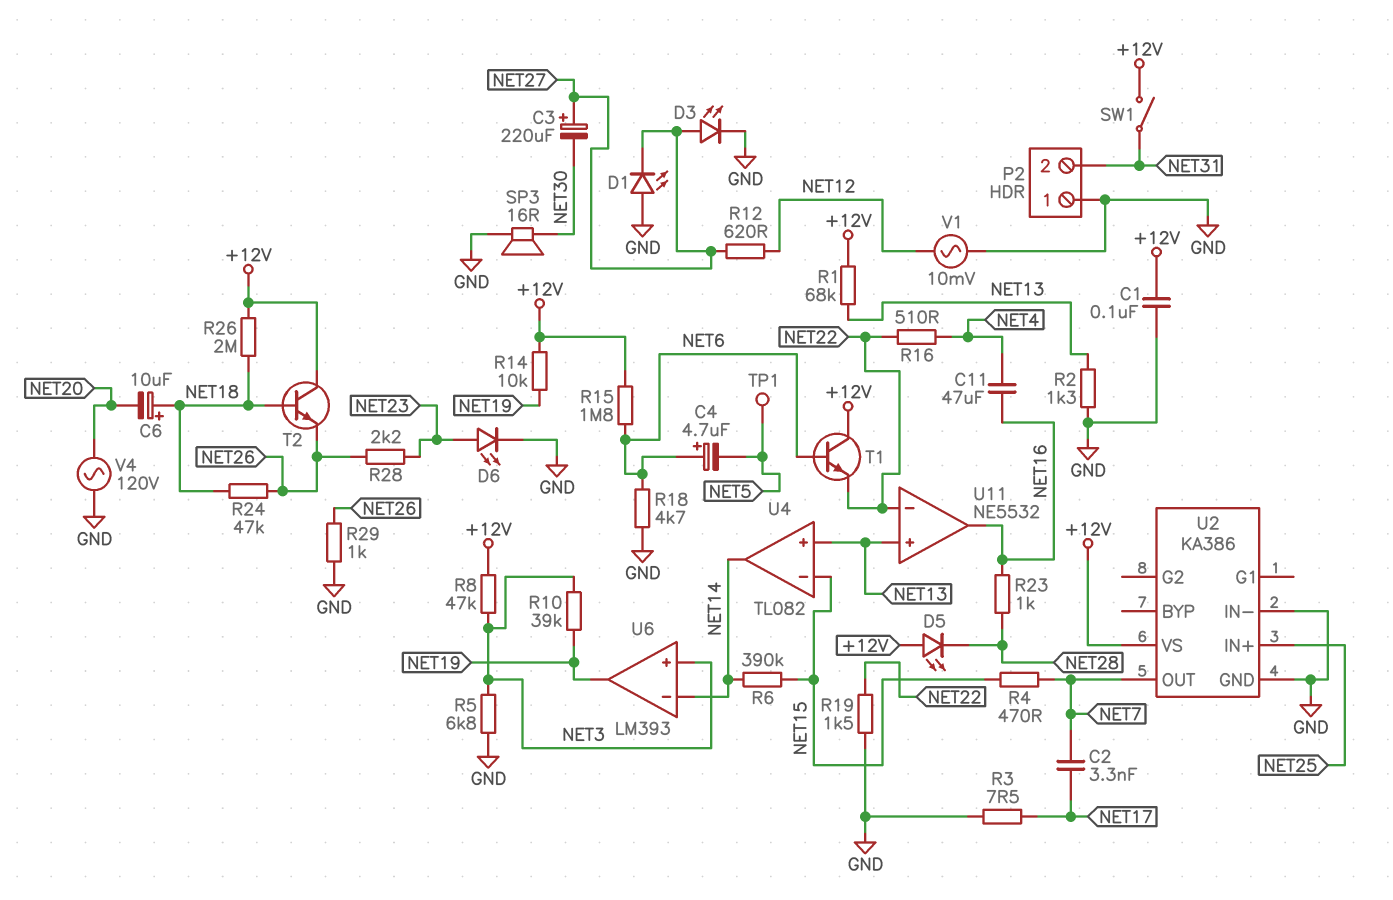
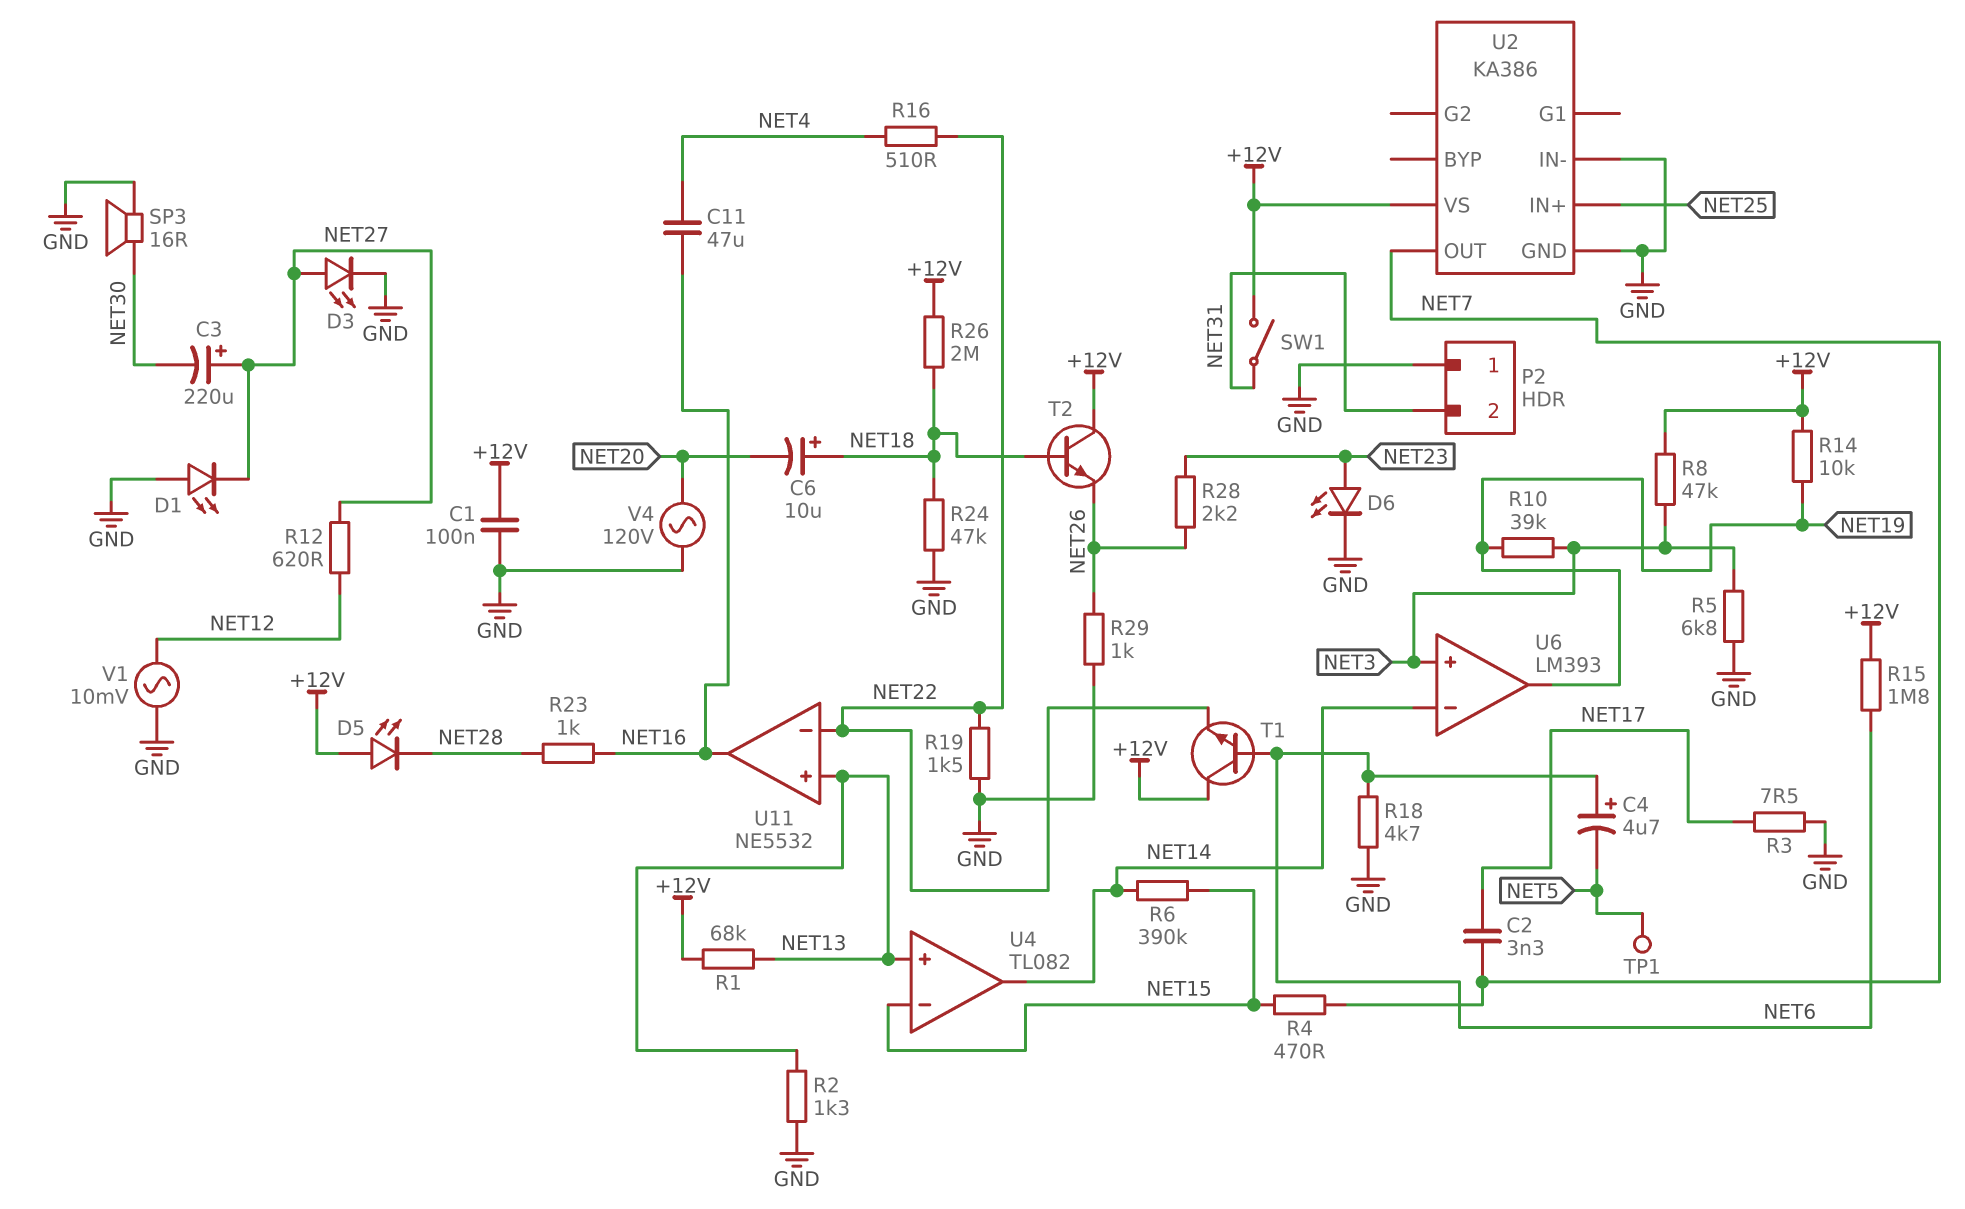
R24: 47k (NET18, NET26) -> 47k (GND, NET18)

